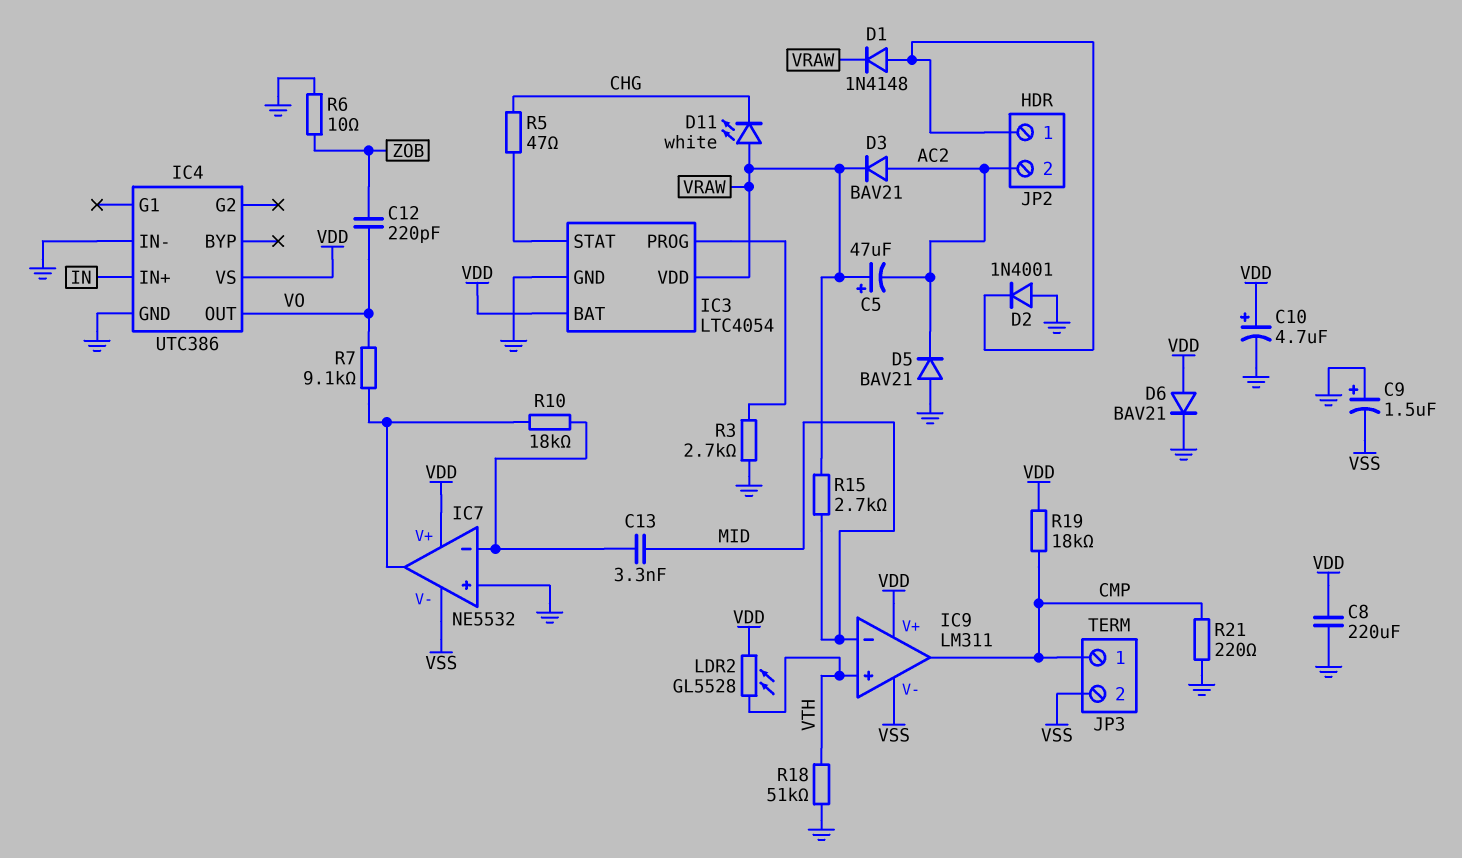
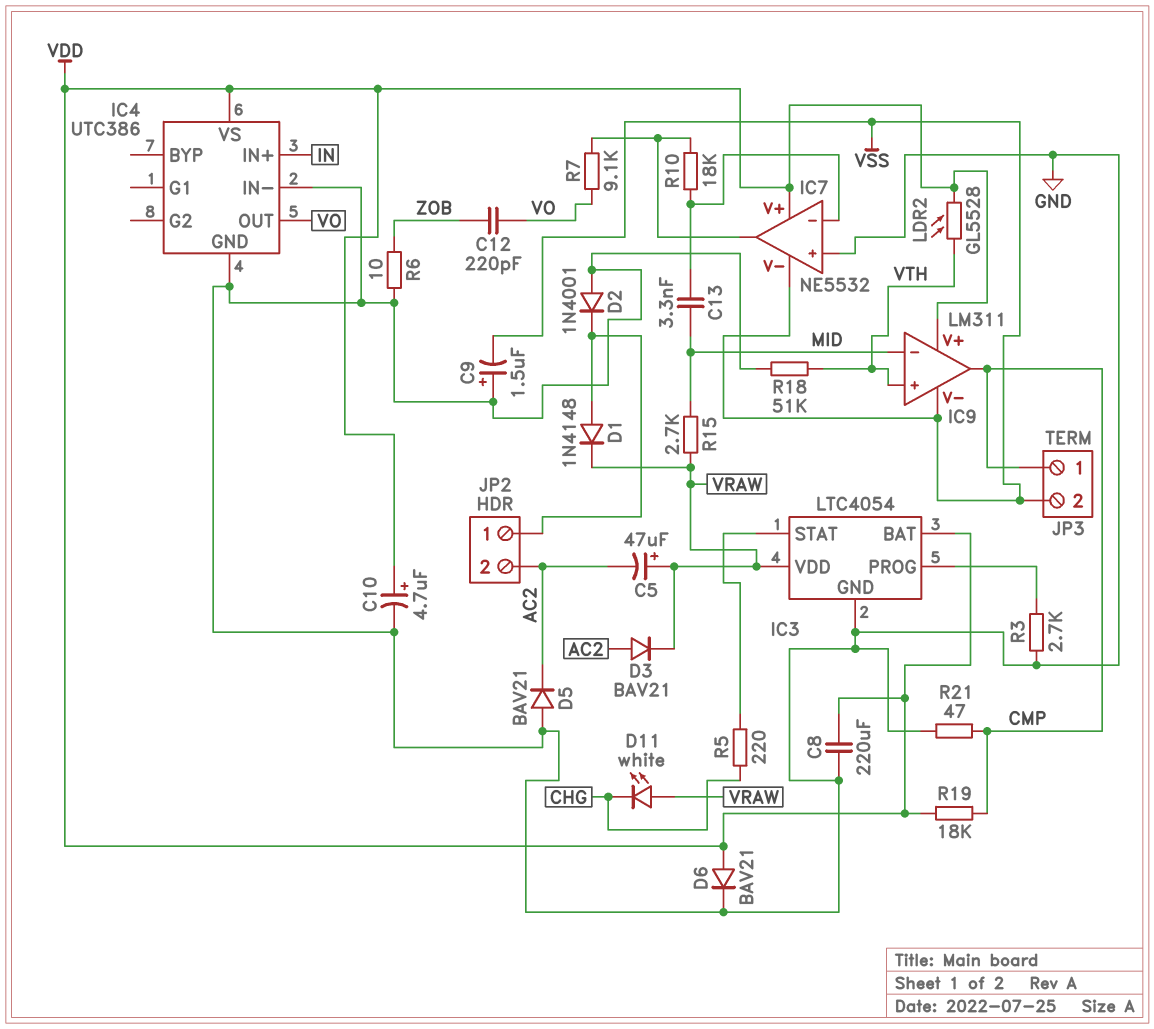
R5: 47 (CHG, IC3/STAT) -> 220 (CHG, IC3/STAT)
R21: 220 (CMP, GND) -> 47 (CMP, GND)

